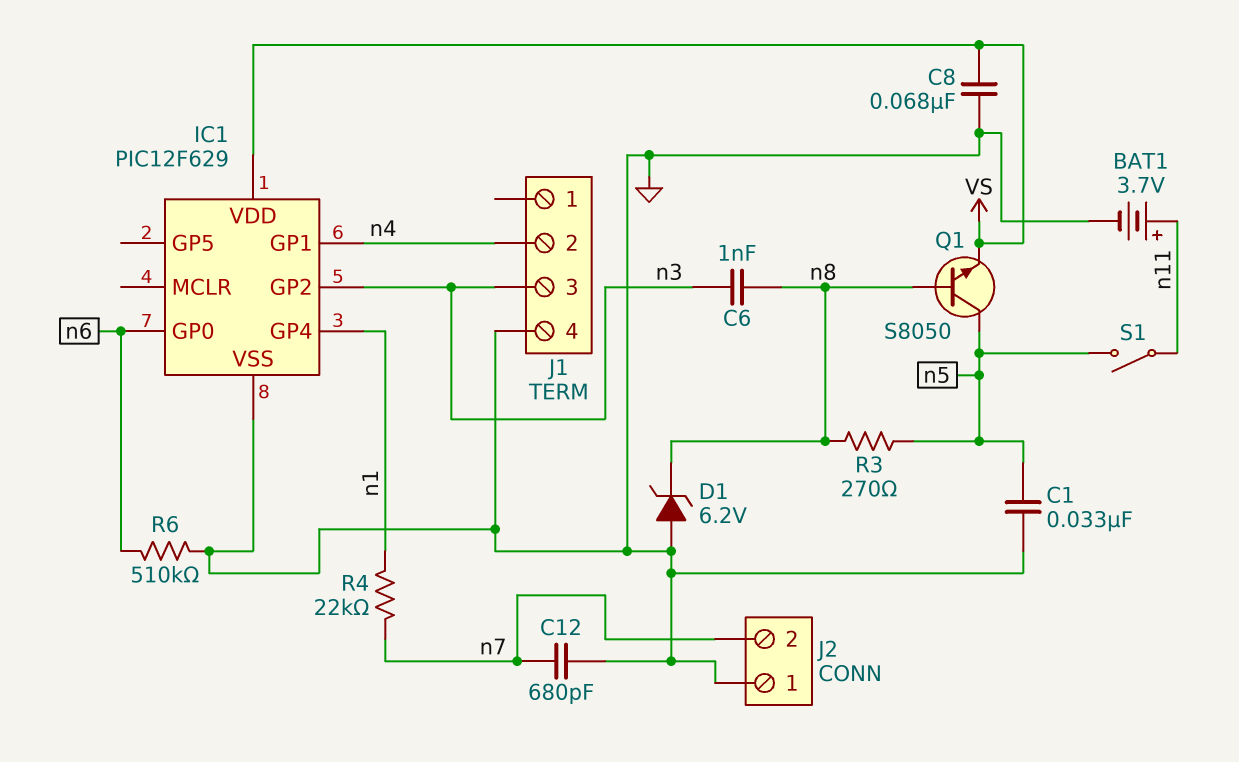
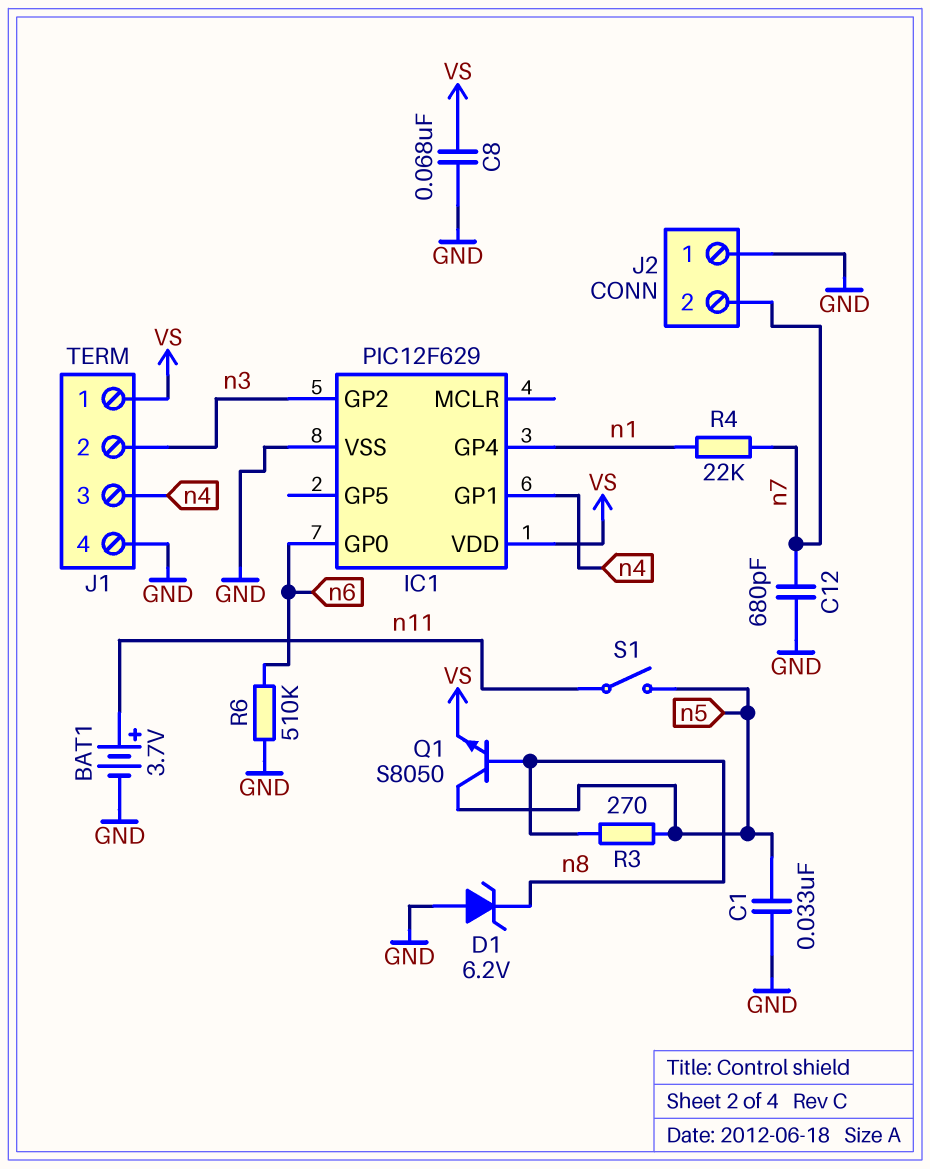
C6: 1nF (n3, n8) -> none
J1 pin 1: none -> VS
J1 pin 2: n4 -> n3
J1 pin 3: n3 -> n4

